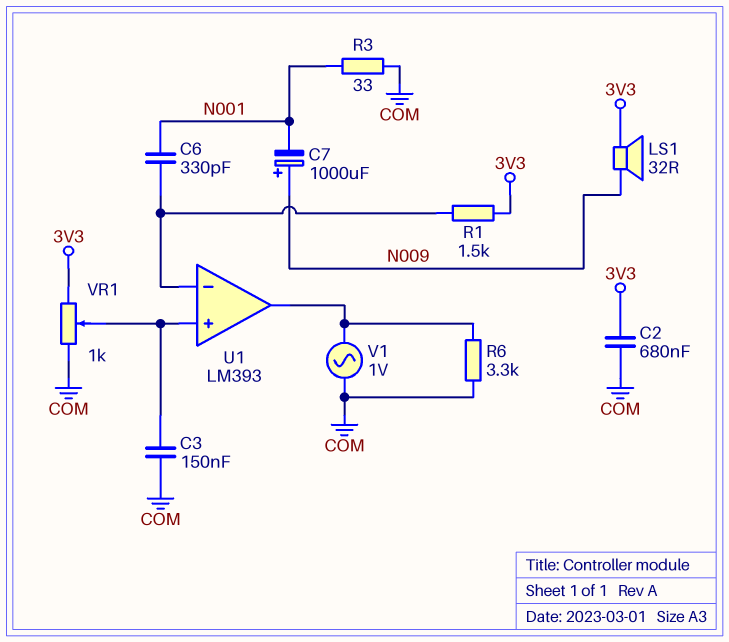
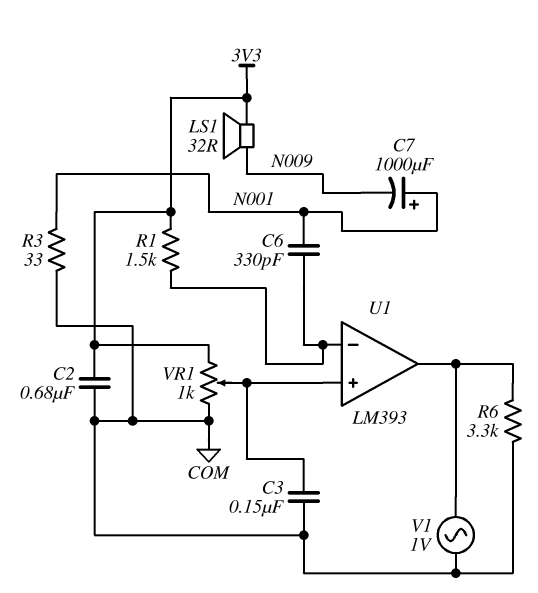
C7: 1000uF (plus N009, minus N001) -> 1000uF (plus N001, minus N009)

